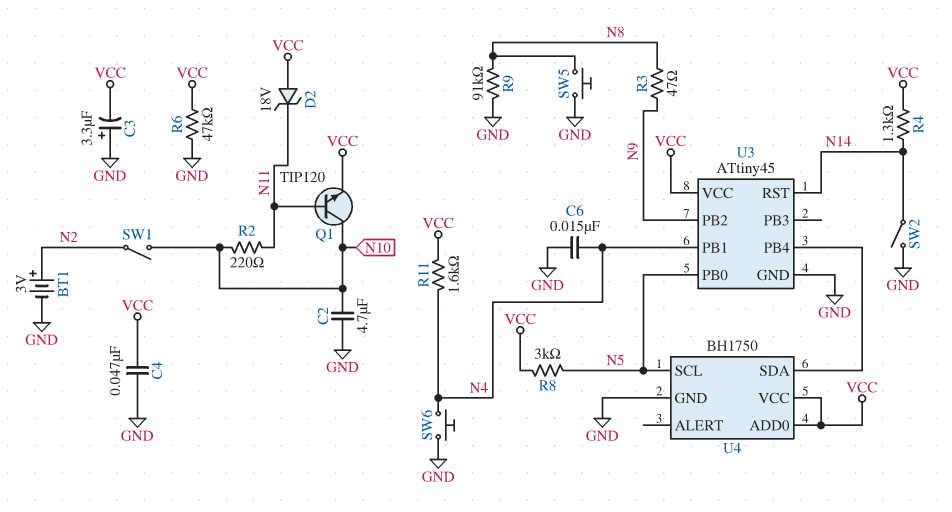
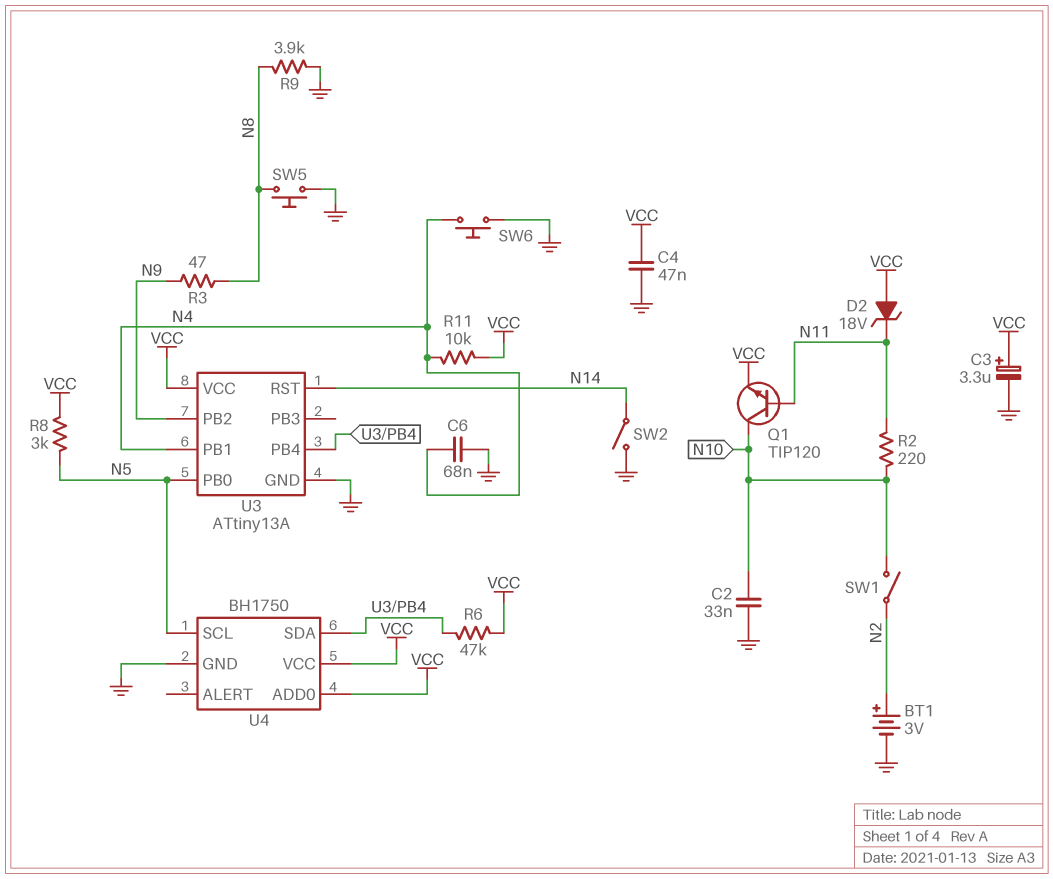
C2: 4.7uF (GND, N10) -> 33nF (GND, N10)
C3: 3.3uF (plus GND, minus VCC) -> 3.3uF (plus VCC, minus GND)
C6: 15nF (GND, N4) -> 68nF (GND, N4)
R4: 1.3k (N14, VCC) -> none
R6: 47k (GND, VCC) -> 47k (U3/PB4, VCC)
R9: 91k (GND, N8) -> 3.9k (GND, N8)
R11: 1.6k (N4, VCC) -> 10k (N4, VCC)
U3: ATtiny45 -> ATtiny13A

